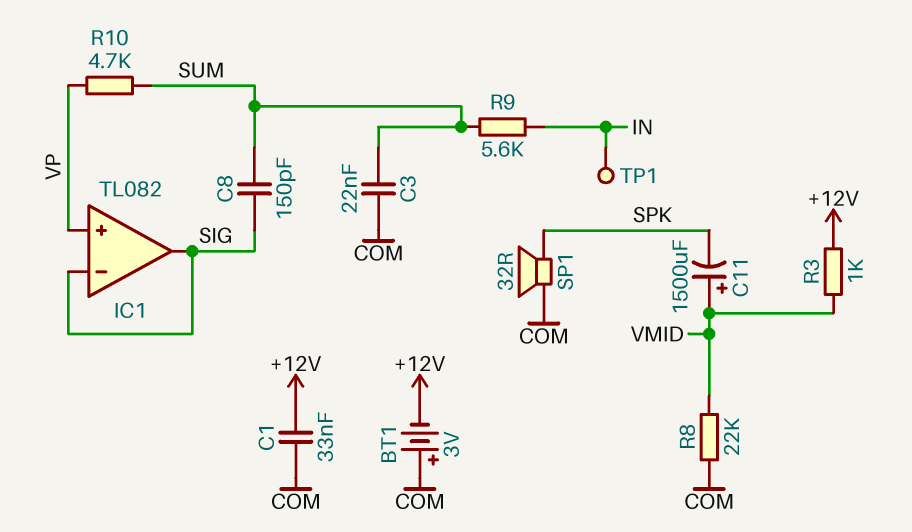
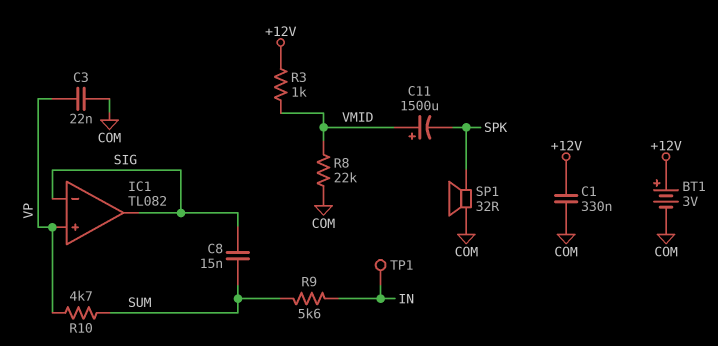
BT1: 3V (plus COM, minus +12V) -> 3V (plus +12V, minus COM)
C1: 33nF (+12V, COM) -> 330nF (+12V, COM)
C3: 22nF (COM, SUM) -> 22nF (COM, VP)
C8: 150pF (SIG, SUM) -> 15nF (SIG, SUM)

